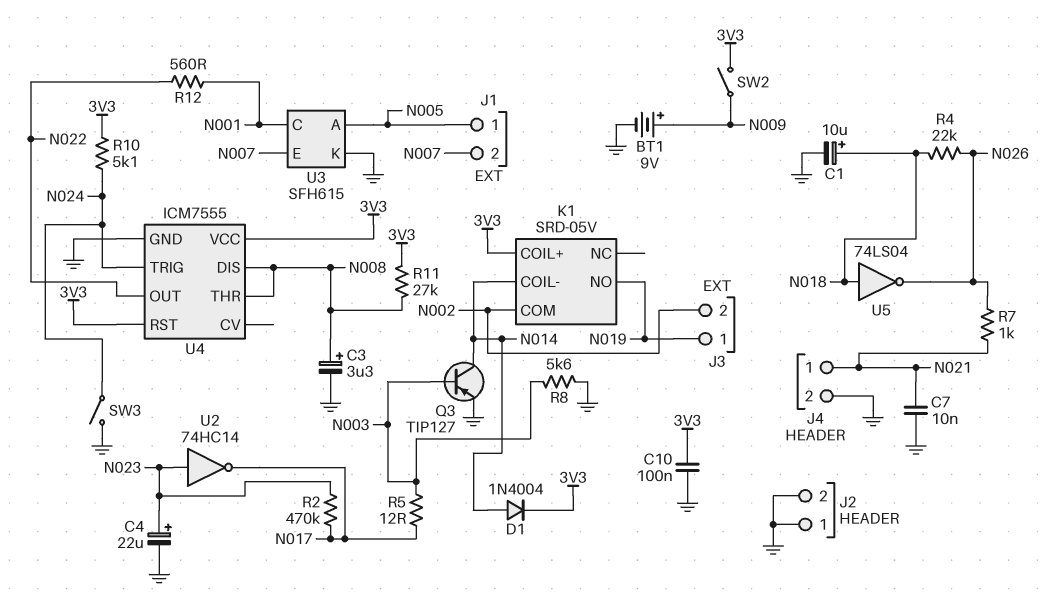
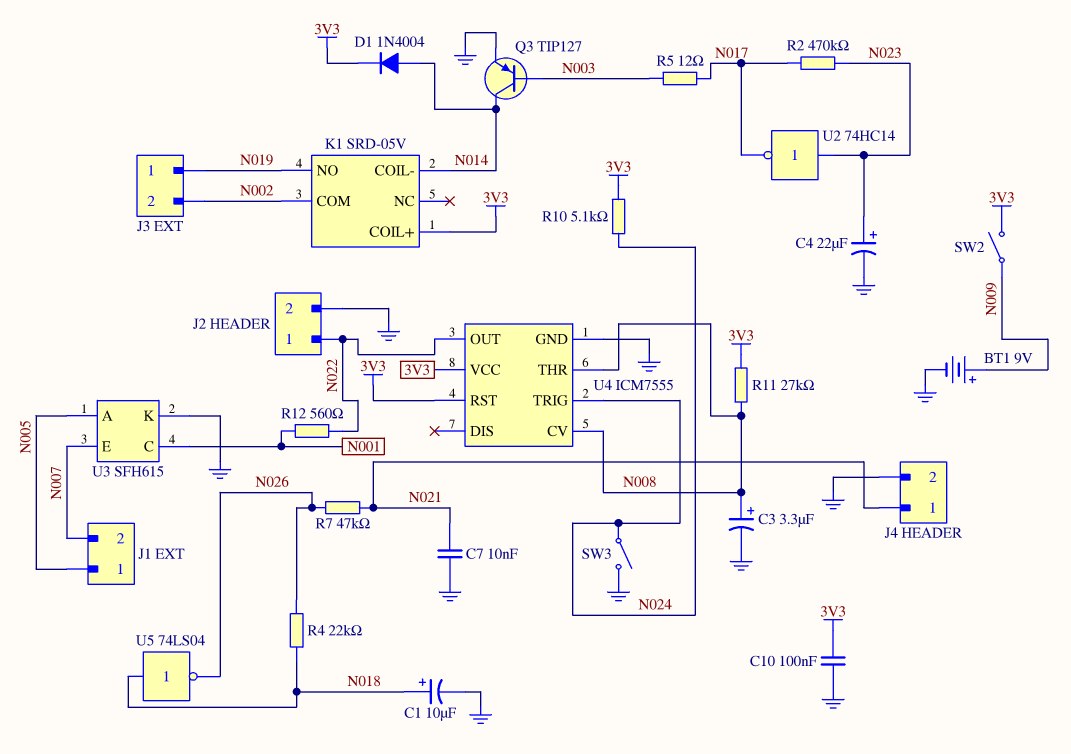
J2 pin 1: GND -> N022
R7: 1k (N021, N026) -> 47k (N021, N026)
R8: 5.6k (GND, N003) -> none
U4 pin CV: none -> N008
U4 pin DIS: N008 -> none

